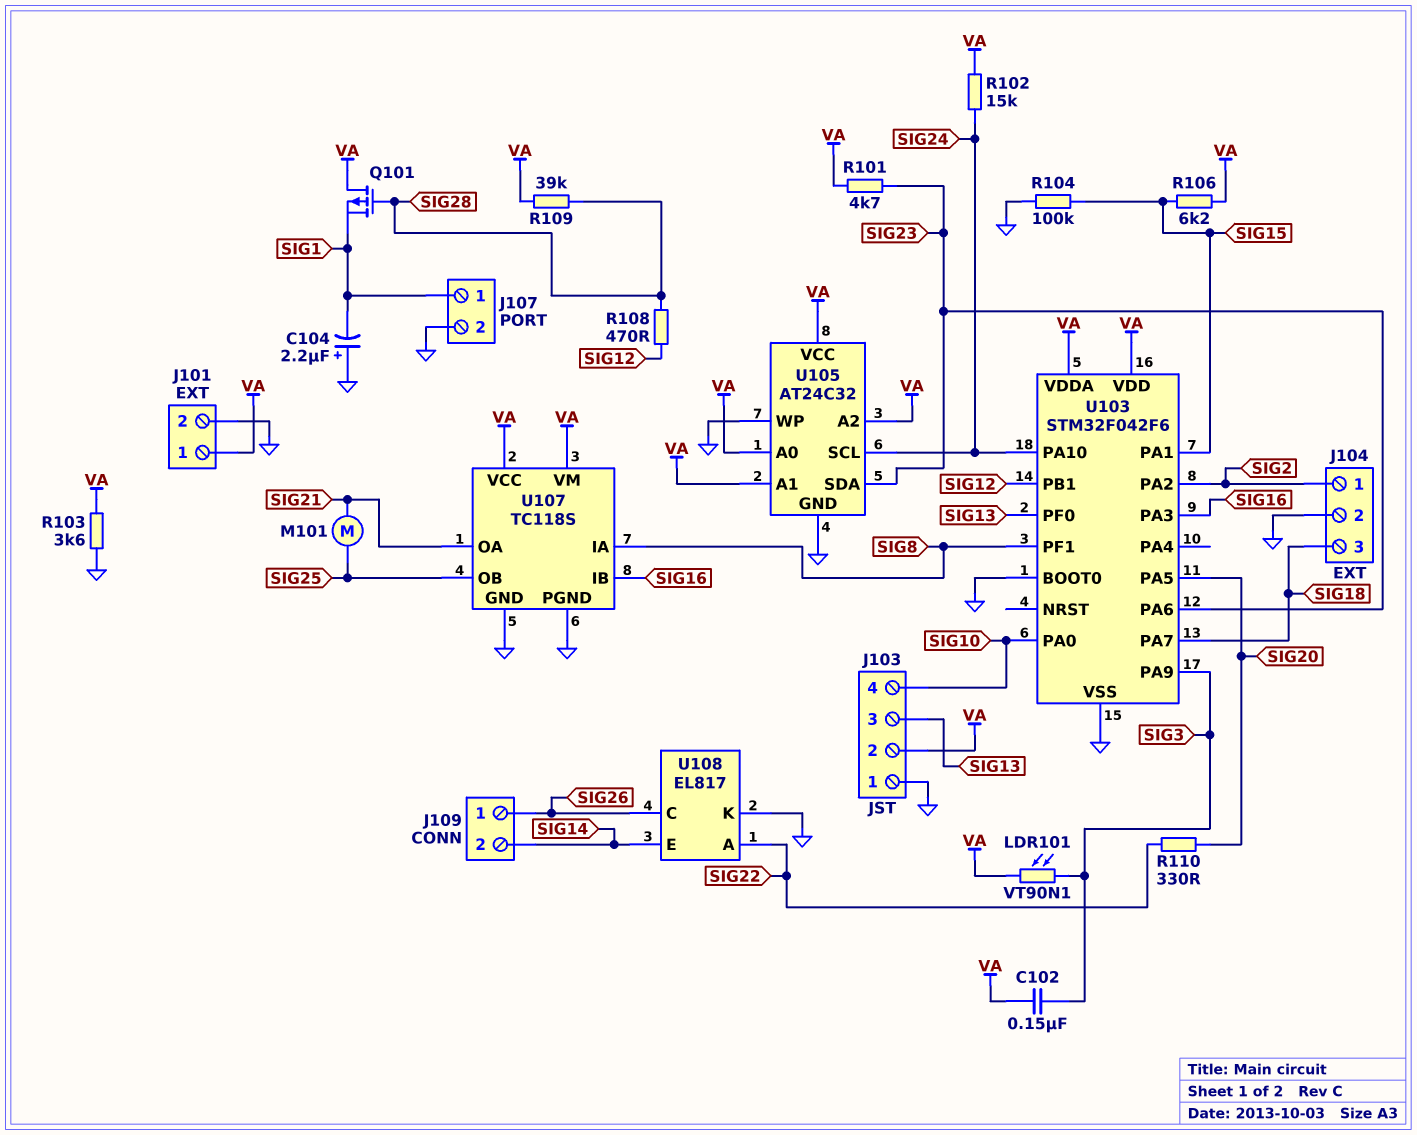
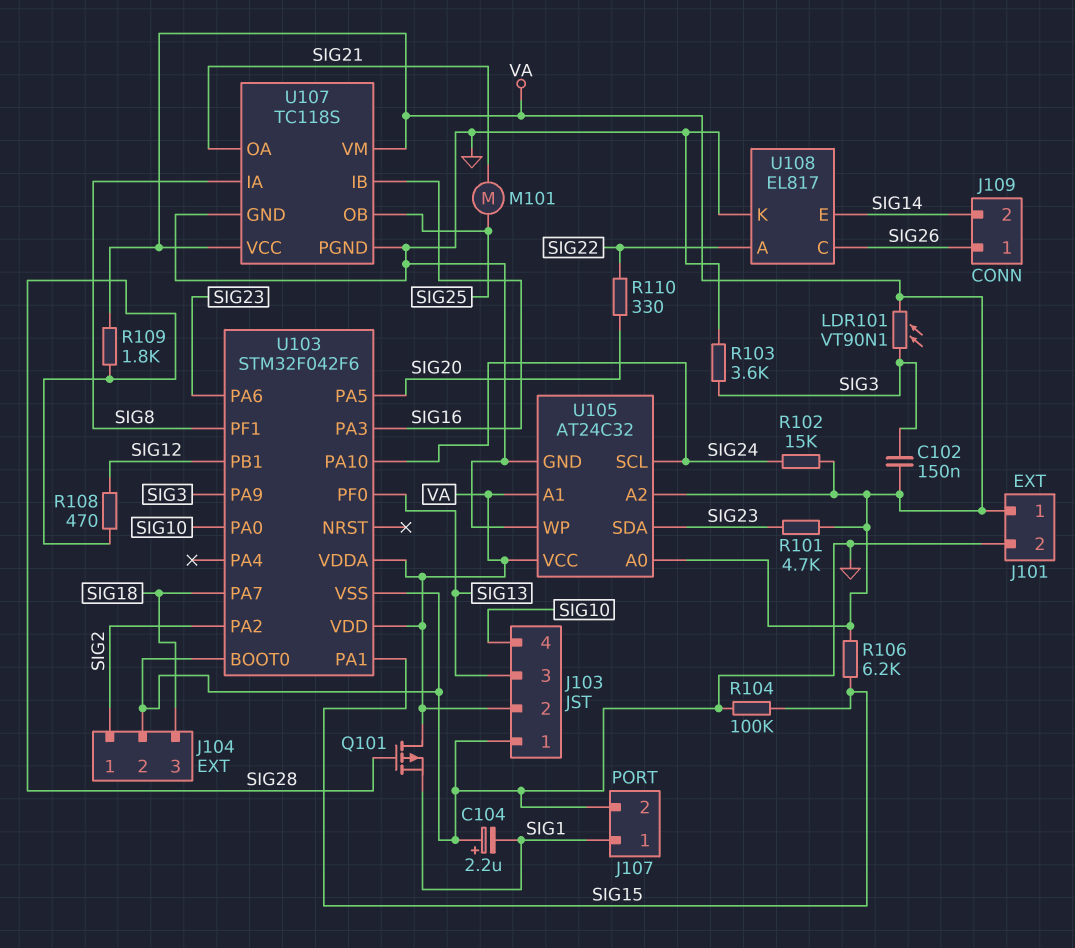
R103: 3.6k (GND, VA) -> 3.6k (GND, SIG3)
R109: 39k (SIG28, VA) -> 1.8k (SIG28, VA)

